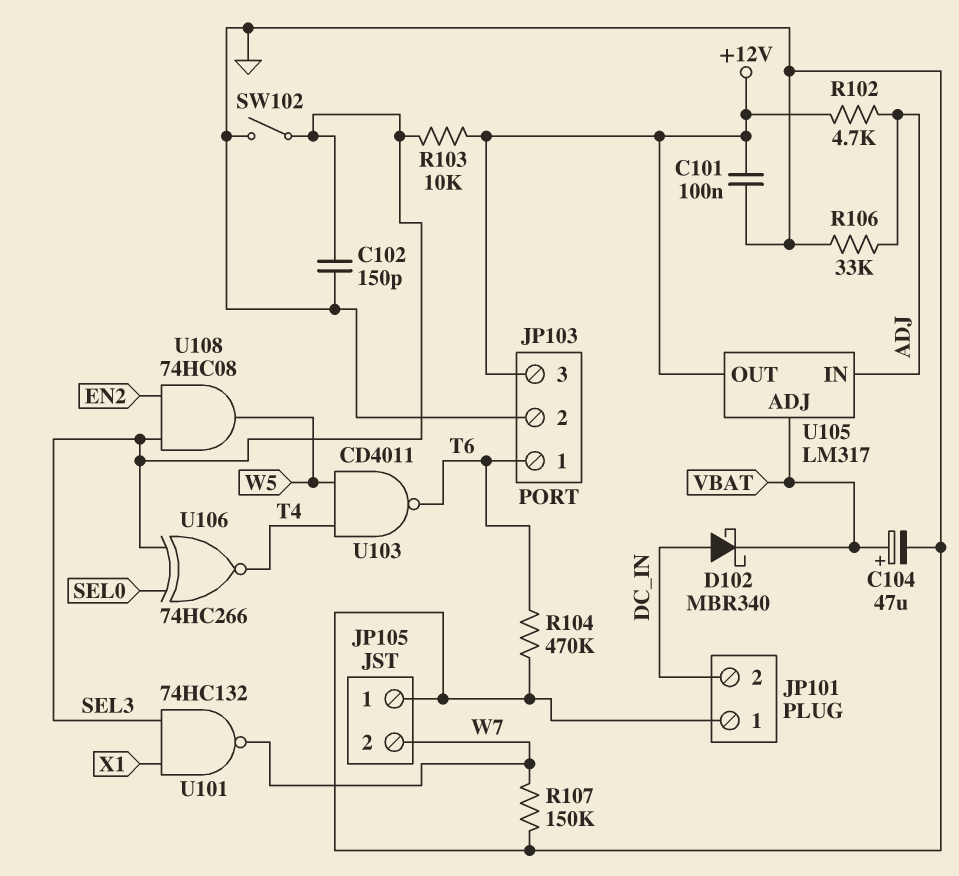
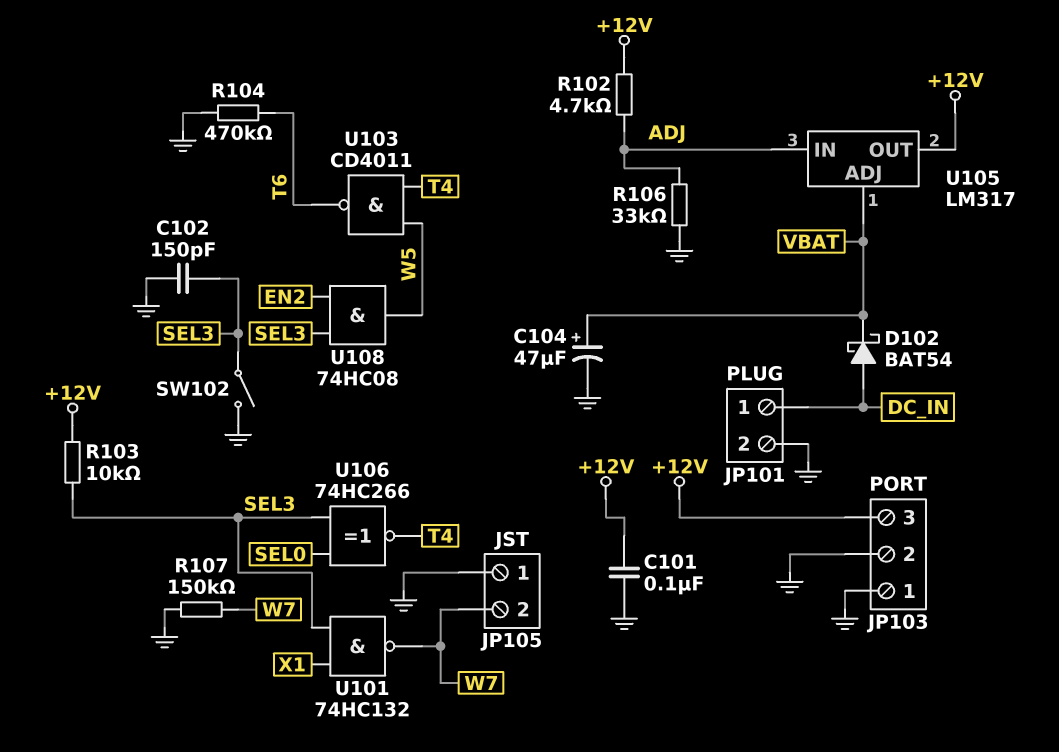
D102: schottky MBR340 (A DC_IN, K VBAT) -> schottky BAT54 (A DC_IN, K VBAT)
JP101 pin 1: GND -> DC_IN
JP101 pin 2: DC_IN -> GND
JP103 pin 1: T6 -> GND

